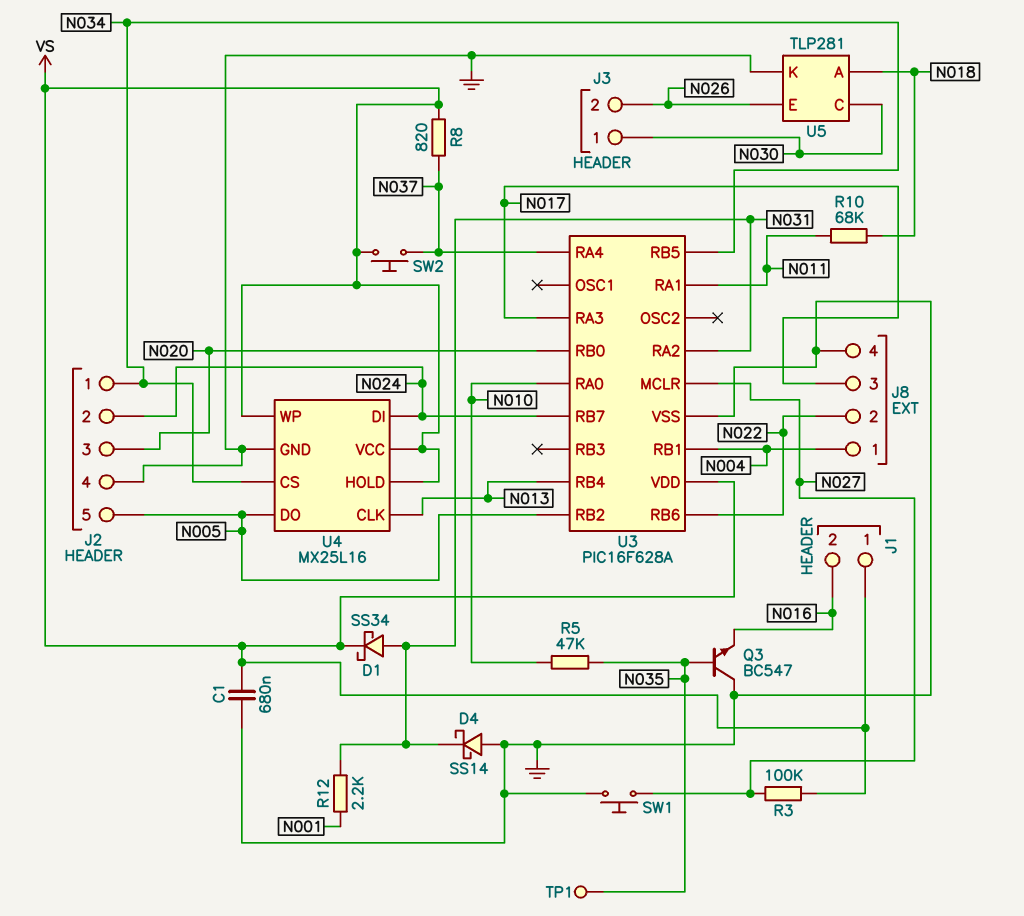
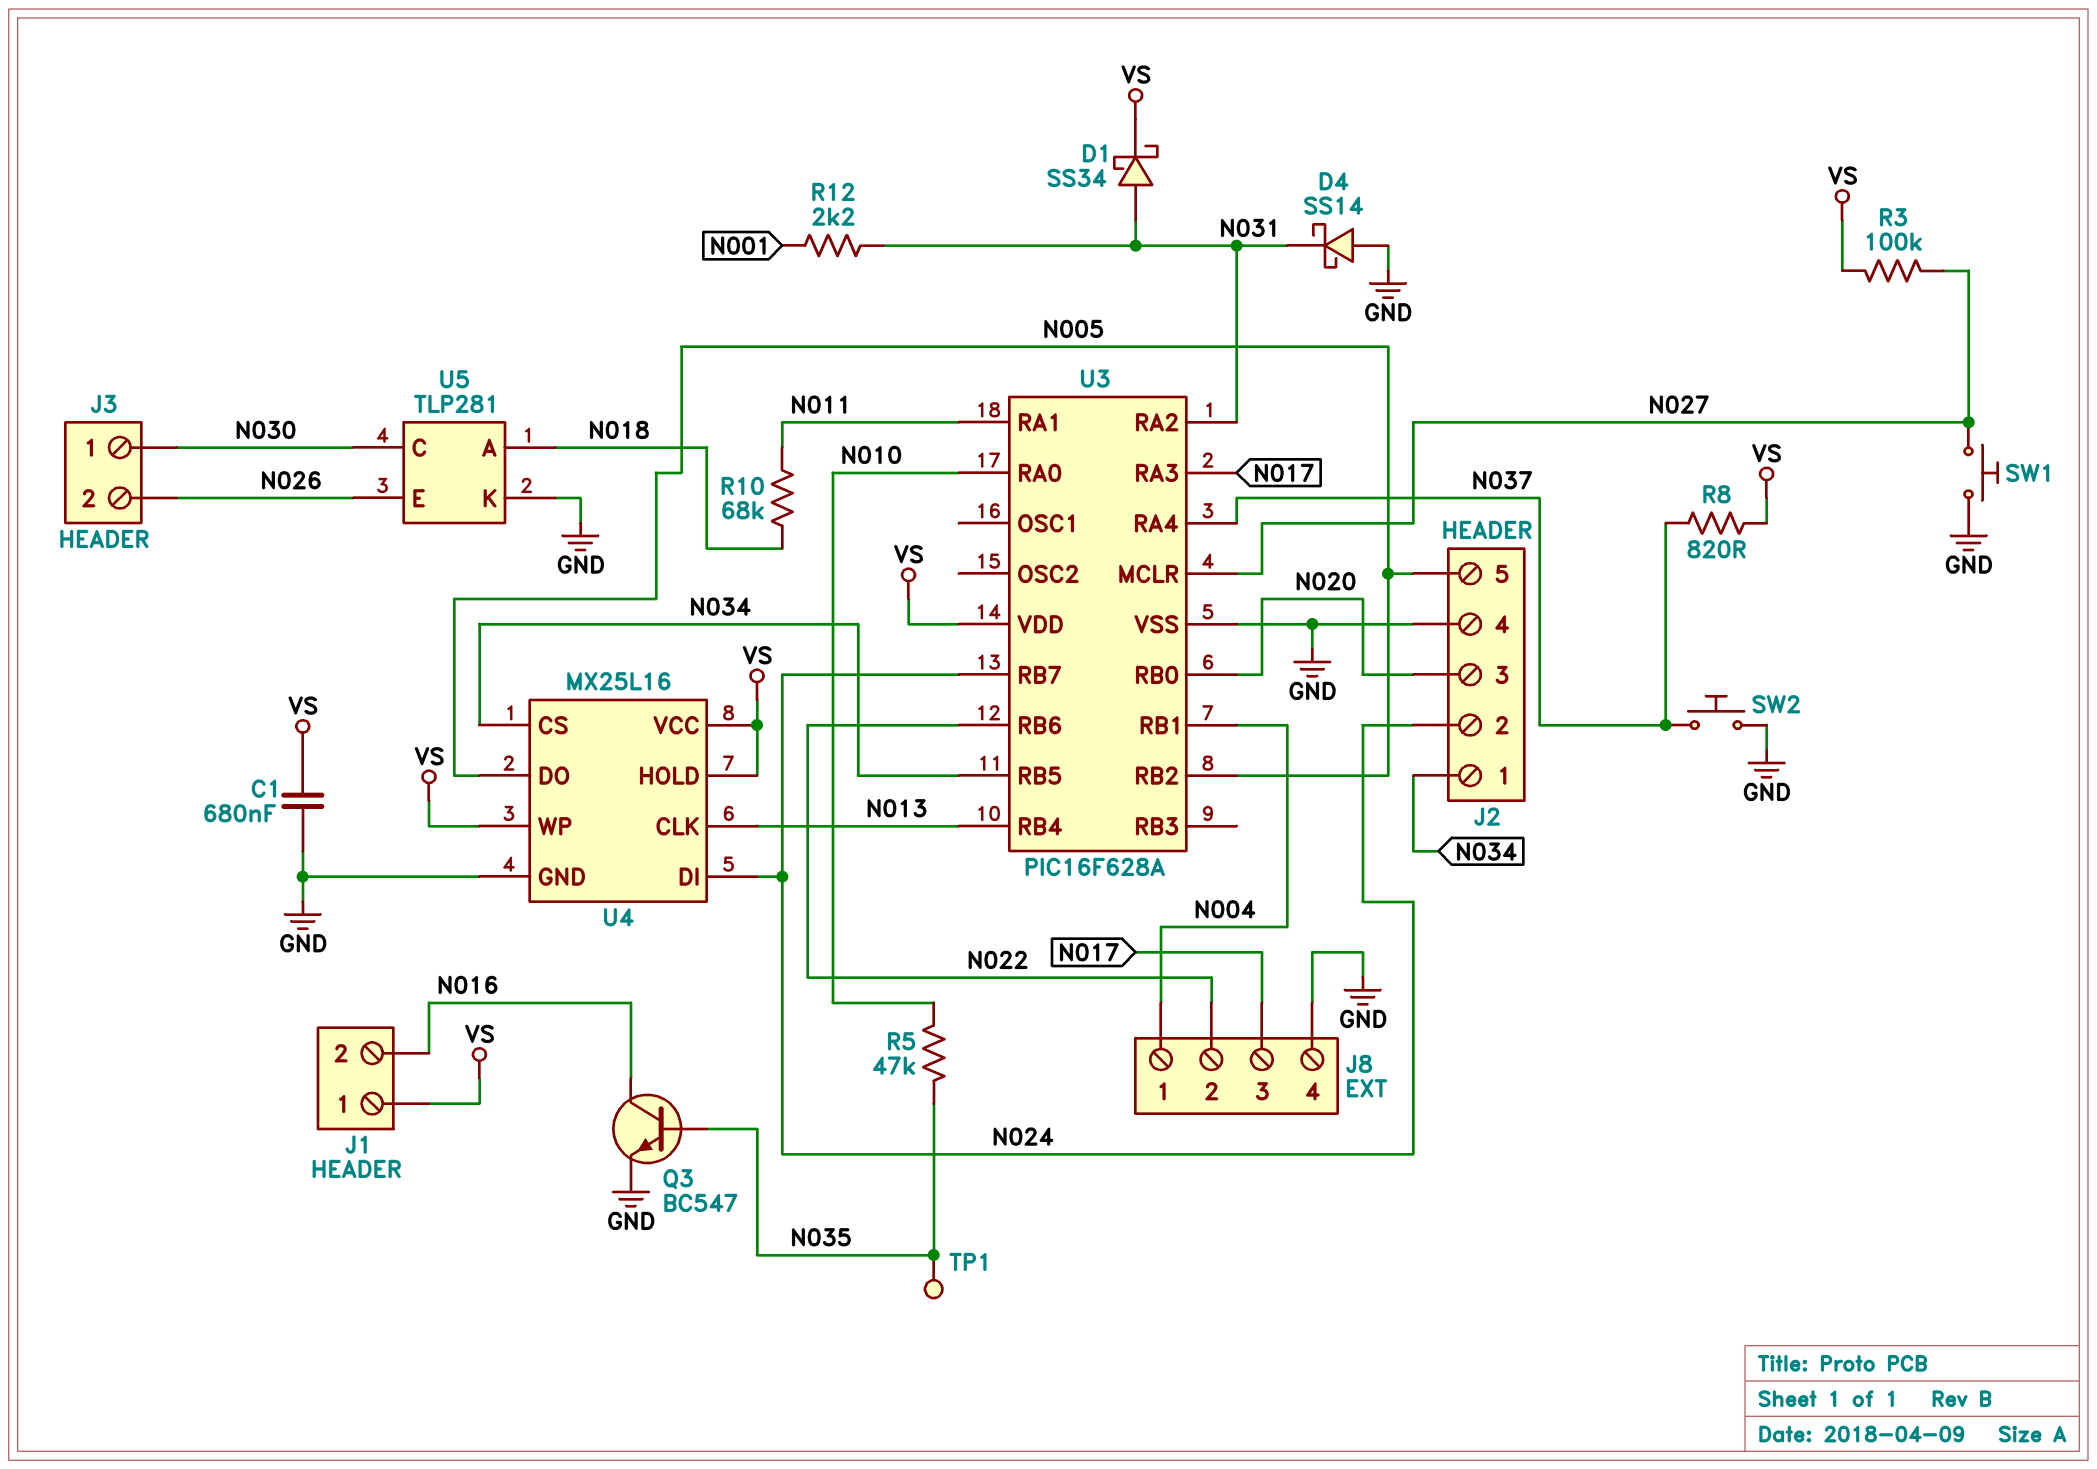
Q3: NPN BC547 (B N035, C GND, E N016) -> NPN BC547 (B N035, C N016, E GND)
SW2: button (N037, VS) -> button (GND, N037)

